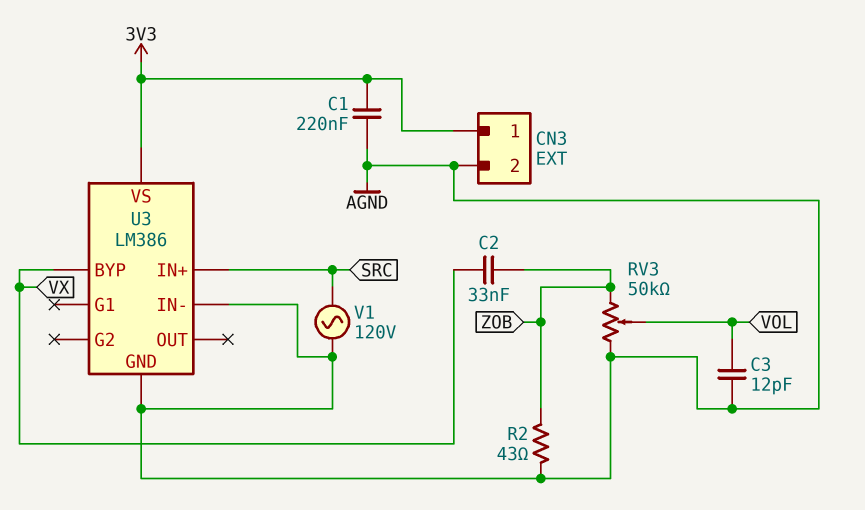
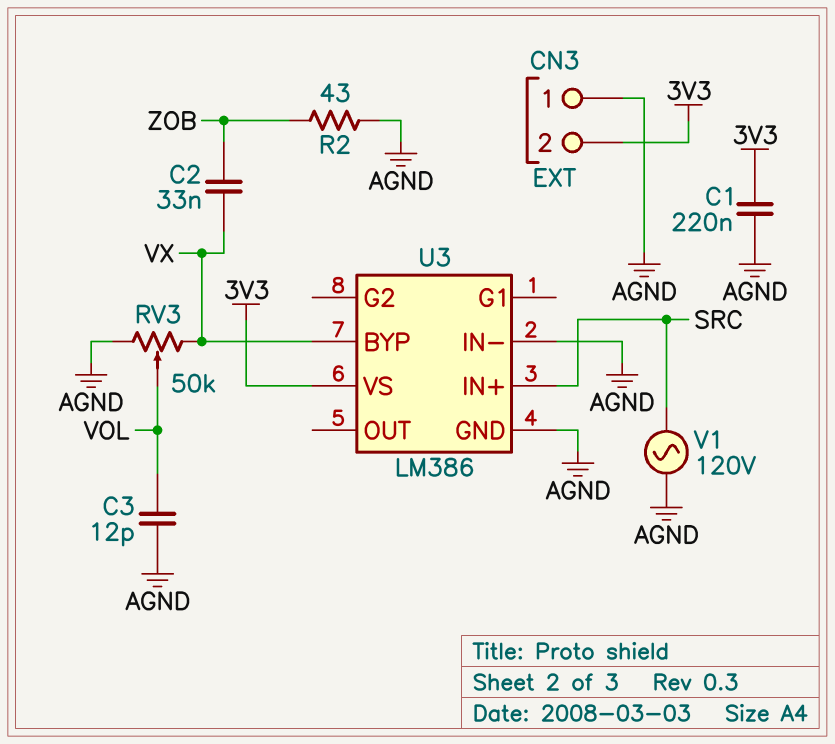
CN3 pin 1: 3V3 -> AGND
CN3 pin 2: AGND -> 3V3
RV3: 50k (AGND, ZOB, wiper VOL) -> 50k (AGND, VX, wiper VOL)

